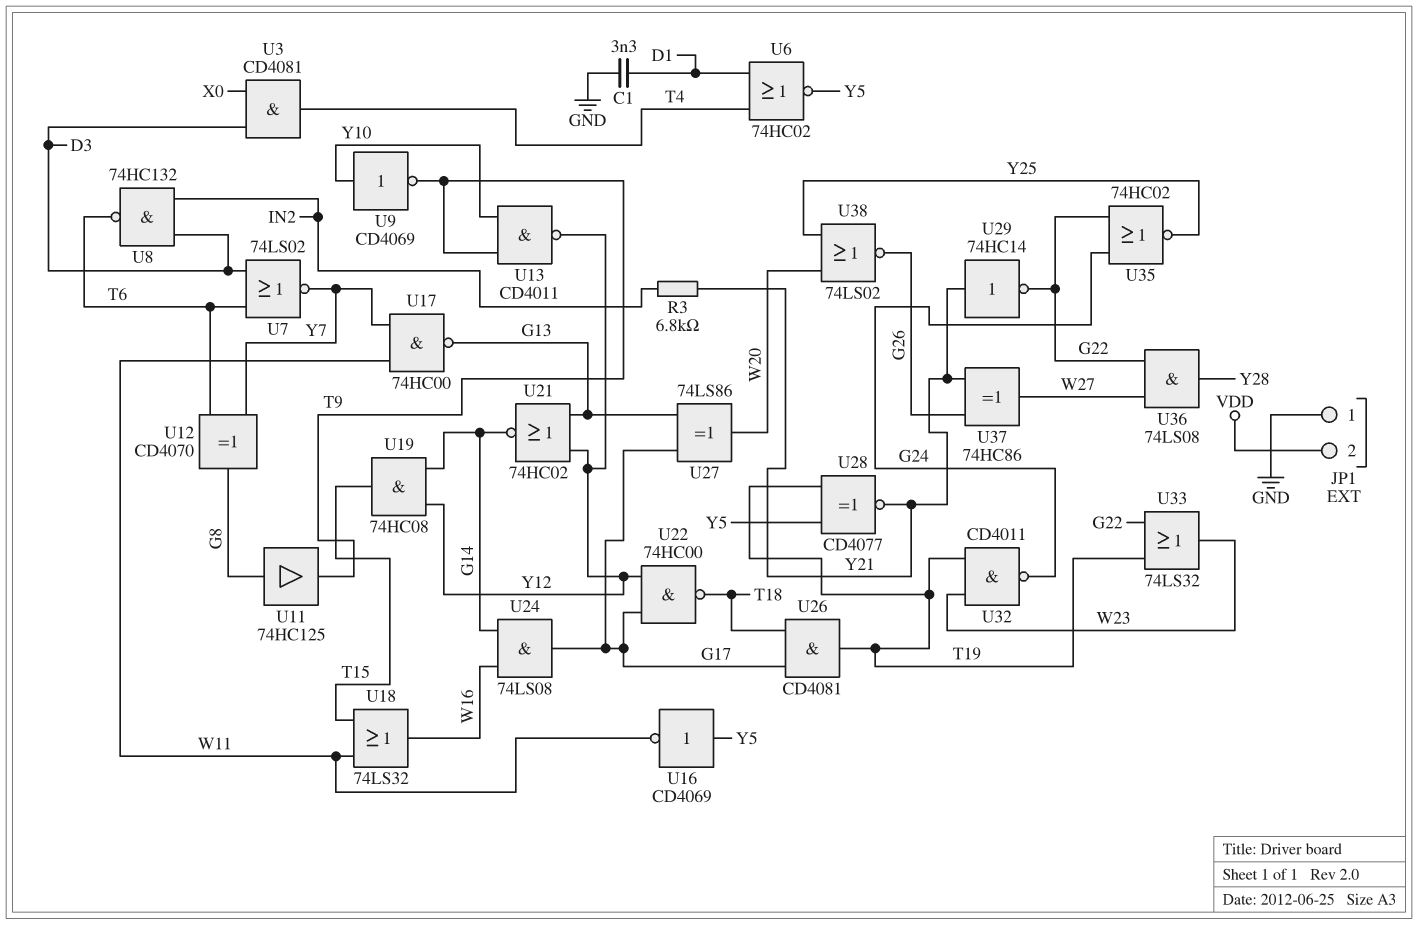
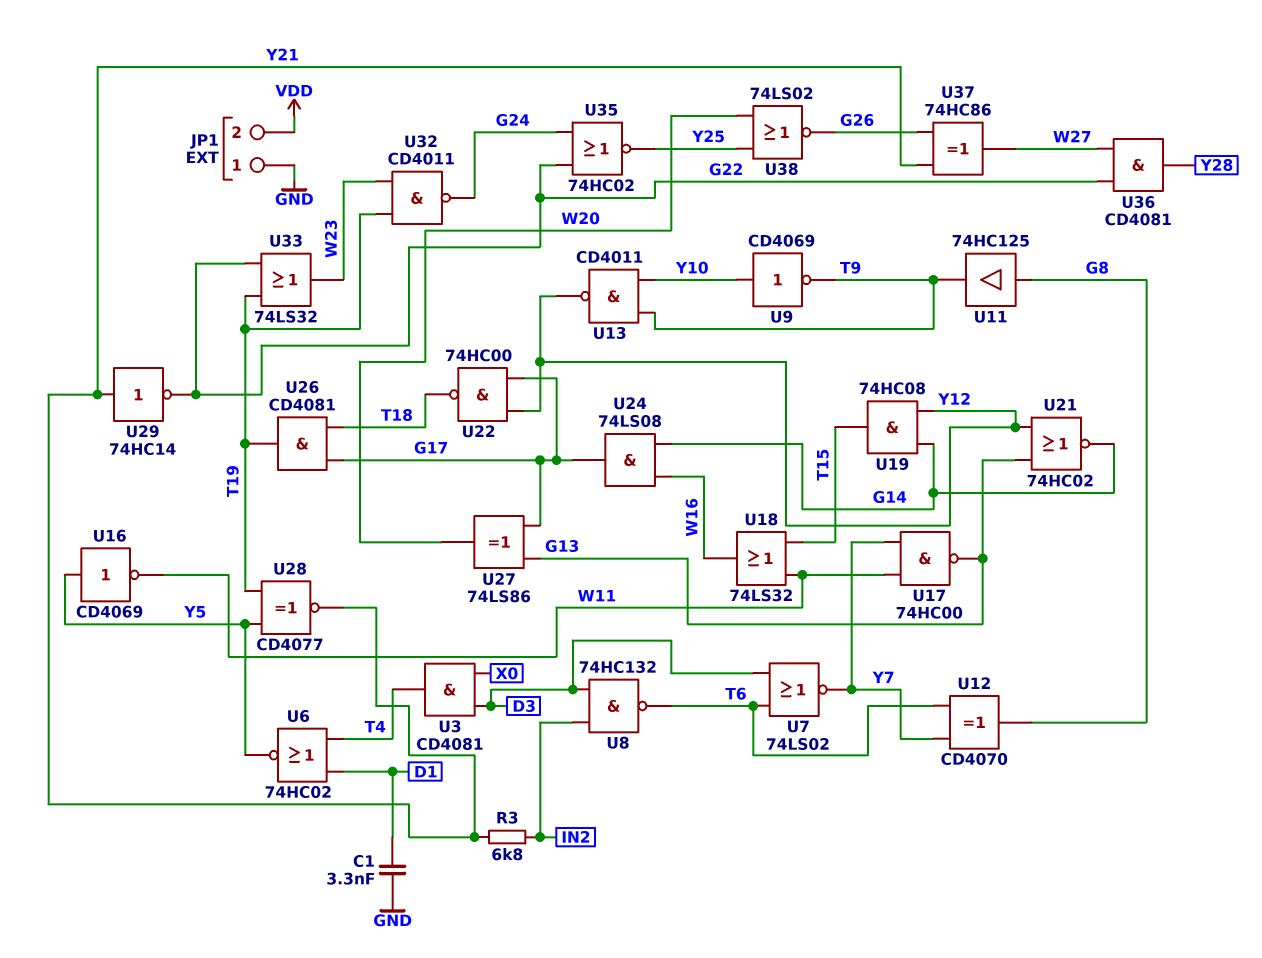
U36: AND 74LS08 (in G22, in W27, out Y28) -> AND CD4081 (in G22, in W27, out Y28)

